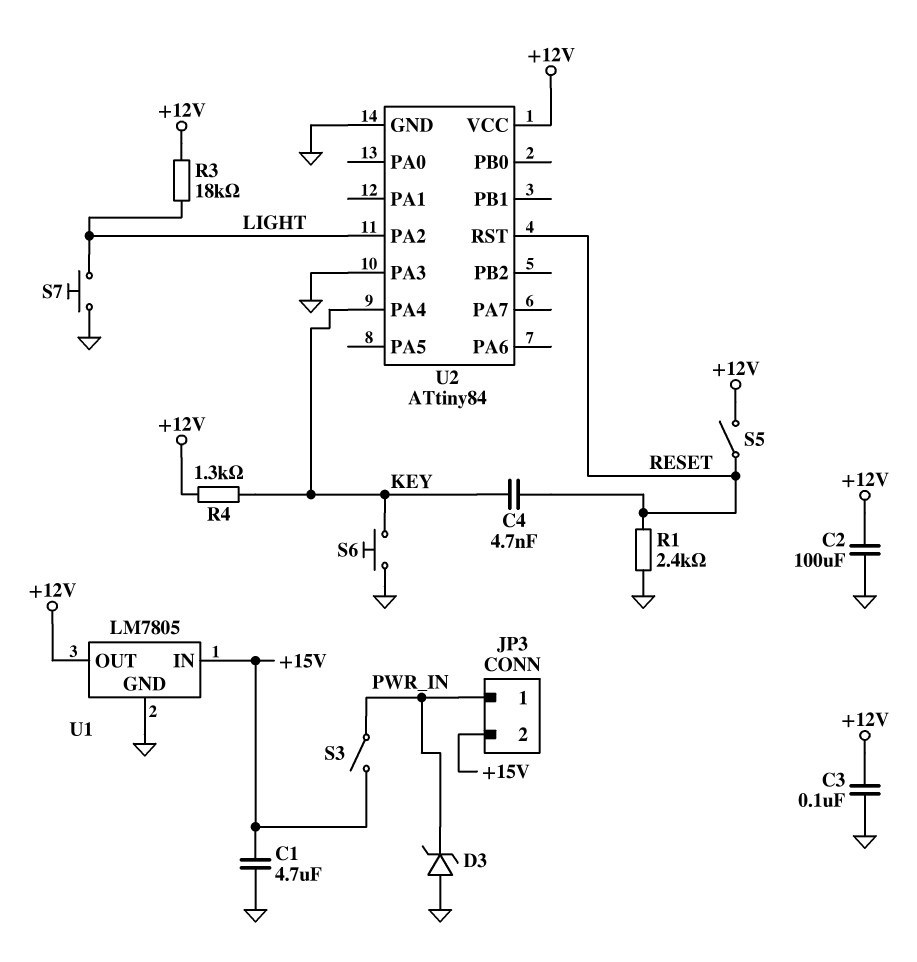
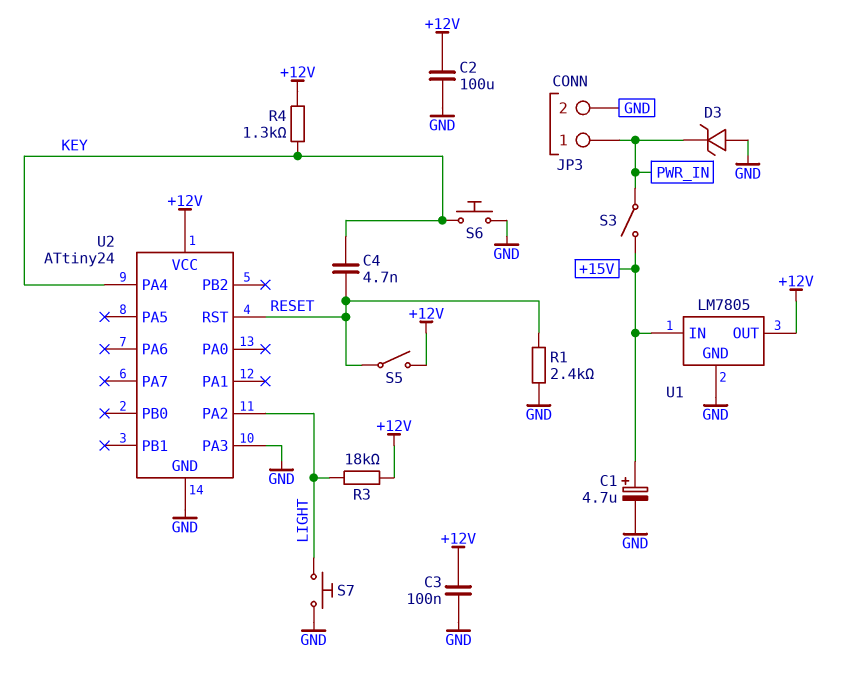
C1: 4.7uF (+15V, GND) -> 4.7uF (plus +15V, minus GND)
JP3 pin 2: +15V -> GND
U2: ATtiny84 -> ATtiny24

